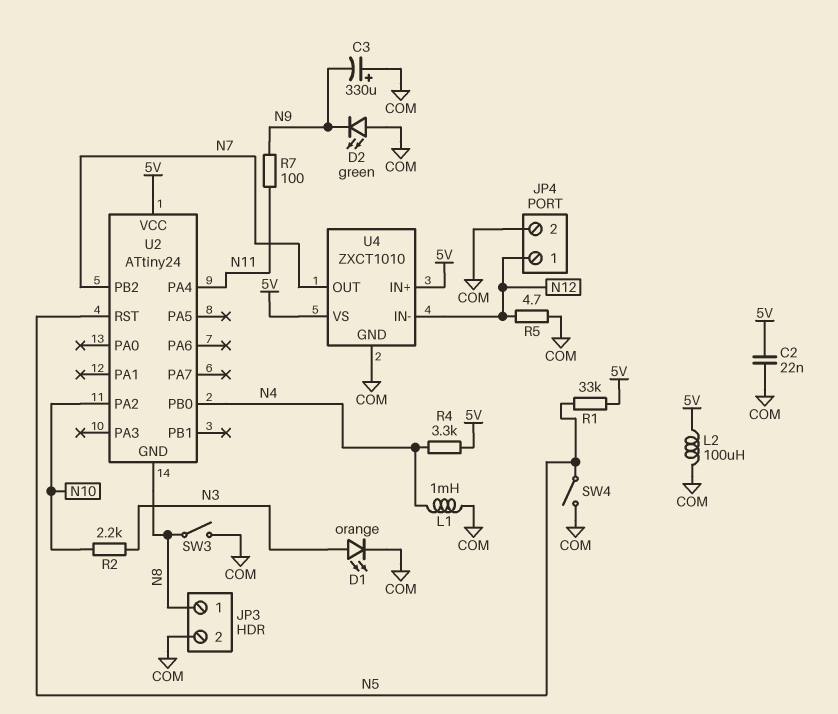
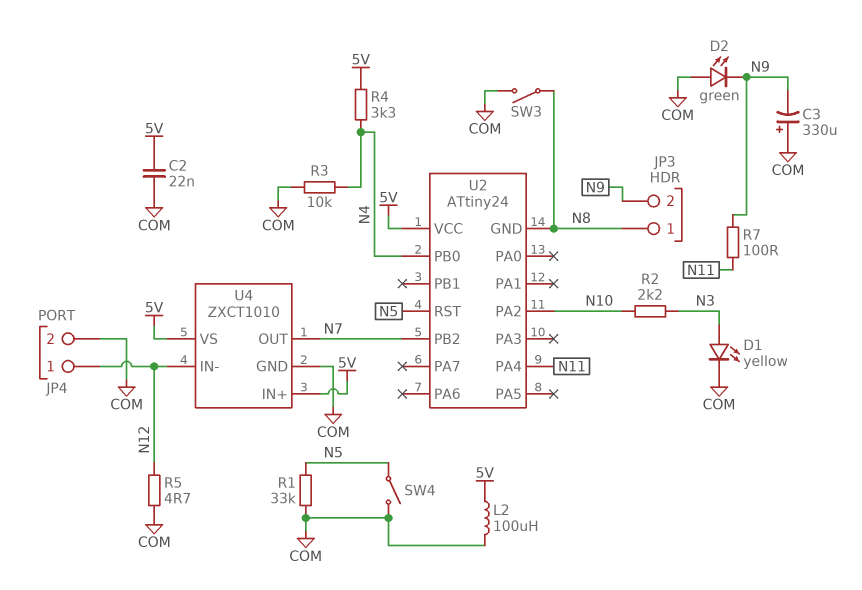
D1: LED orange (A N3, K COM) -> LED yellow (A N3, K COM)
JP3 pin 2: COM -> N9
L1: 1mH (COM, N4) -> none
R1: 33k (5V, N5) -> 33k (COM, N5)
R3: none -> 10k (COM, N4)

